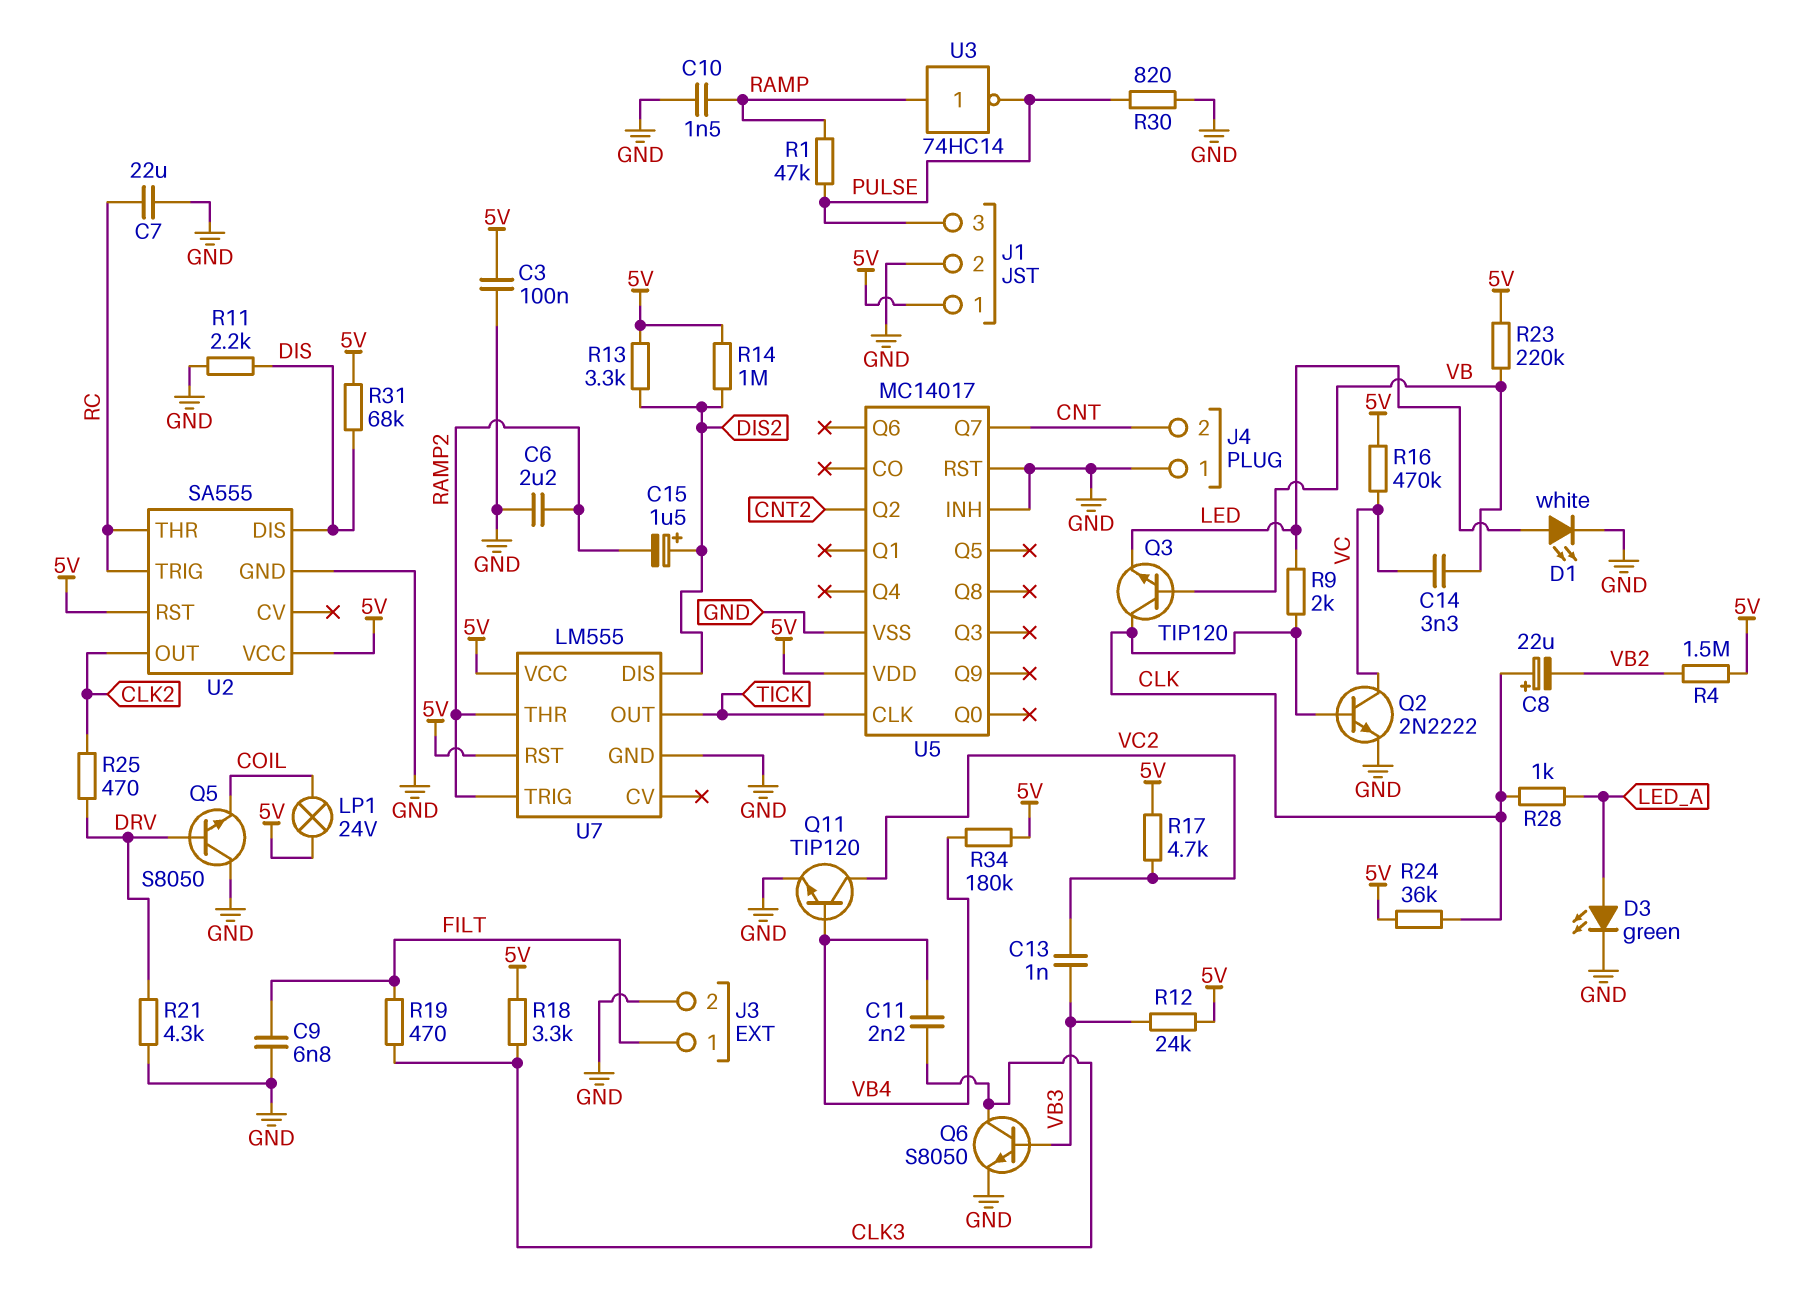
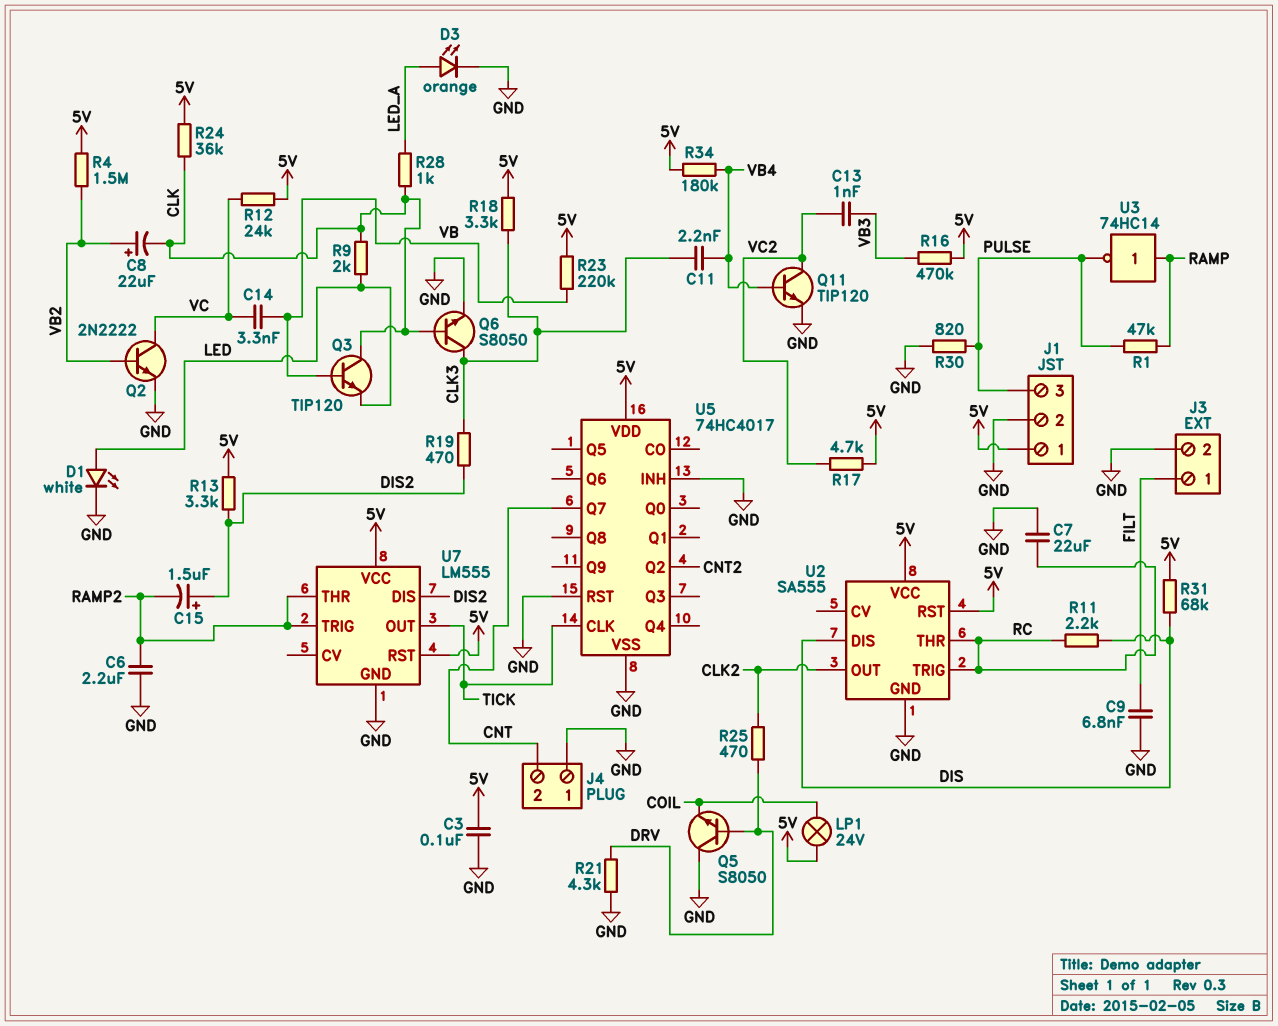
C8: 22uF (plus CLK, minus VB2) -> 22uF (plus VB2, minus CLK)
C10: 1.5nF (GND, RAMP) -> none
D3: LED green (A LED_A, K GND) -> LED orange (A LED_A, K GND)
Q2: NPN 2N2222 (B CLK, C VC, E GND) -> NPN 2N2222 (B VB2, C VC, E GND)
Q6: NPN S8050 (B VB3, C CLK3, E GND) -> NPN S8050 (B CLK, C CLK3, E GND)
R11: 2.2k (DIS, GND) -> 2.2k (DIS, RC)
R12: 24k (5V, VB3) -> 24k (5V, VC)
R14: 1M (5V, DIS2) -> none
R16: 470k (5V, VC) -> 470k (5V, VB3)
R19: 470 (CLK3, FILT) -> 470 (CLK3, DIS2)
U5: MC14017 -> 74HC4017

